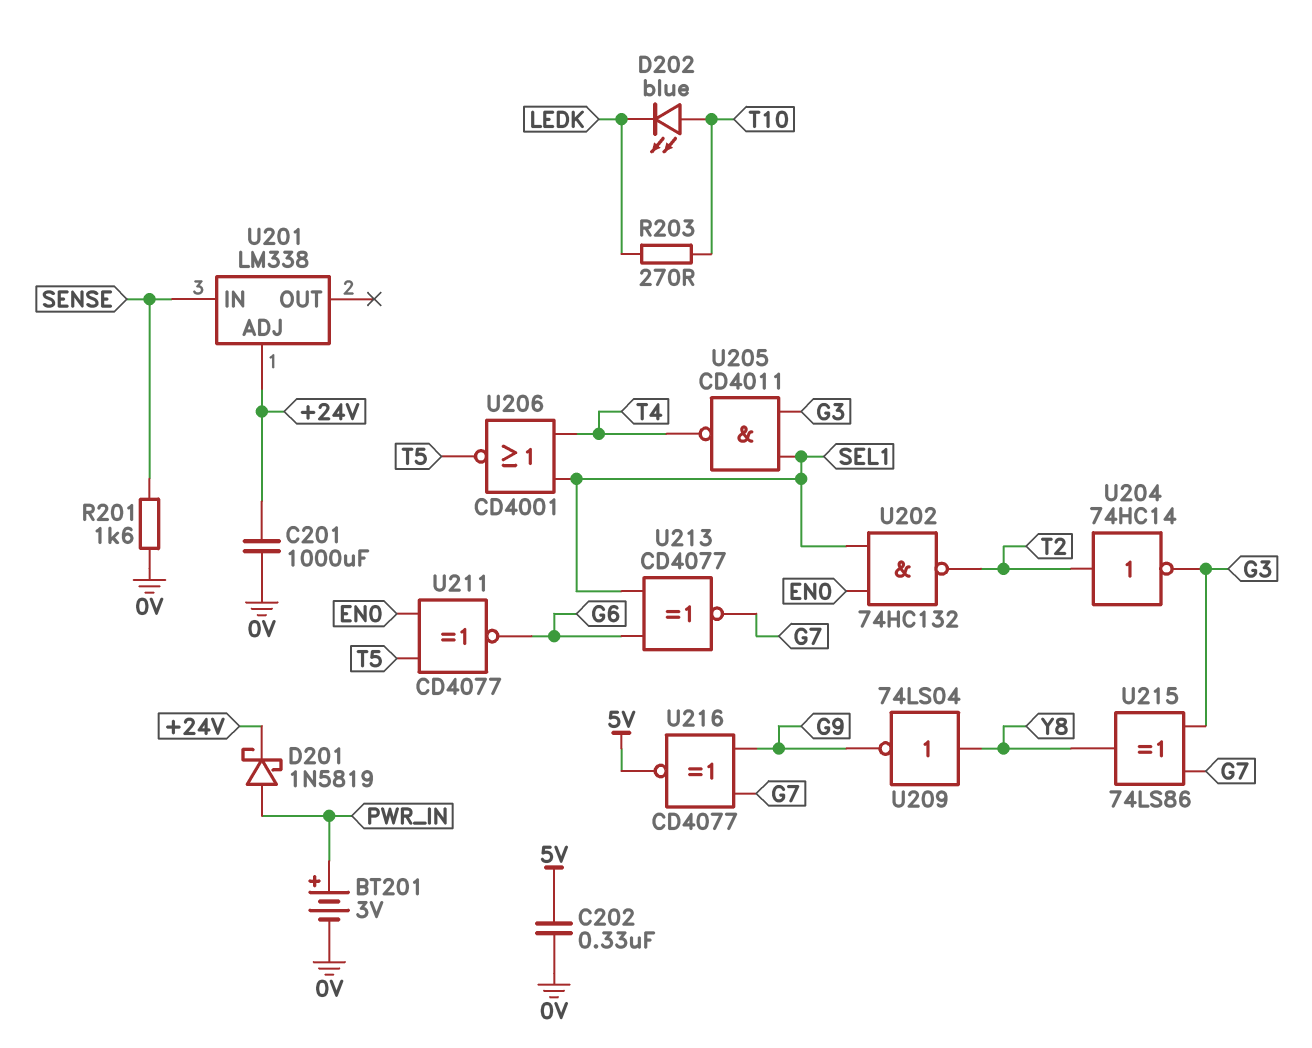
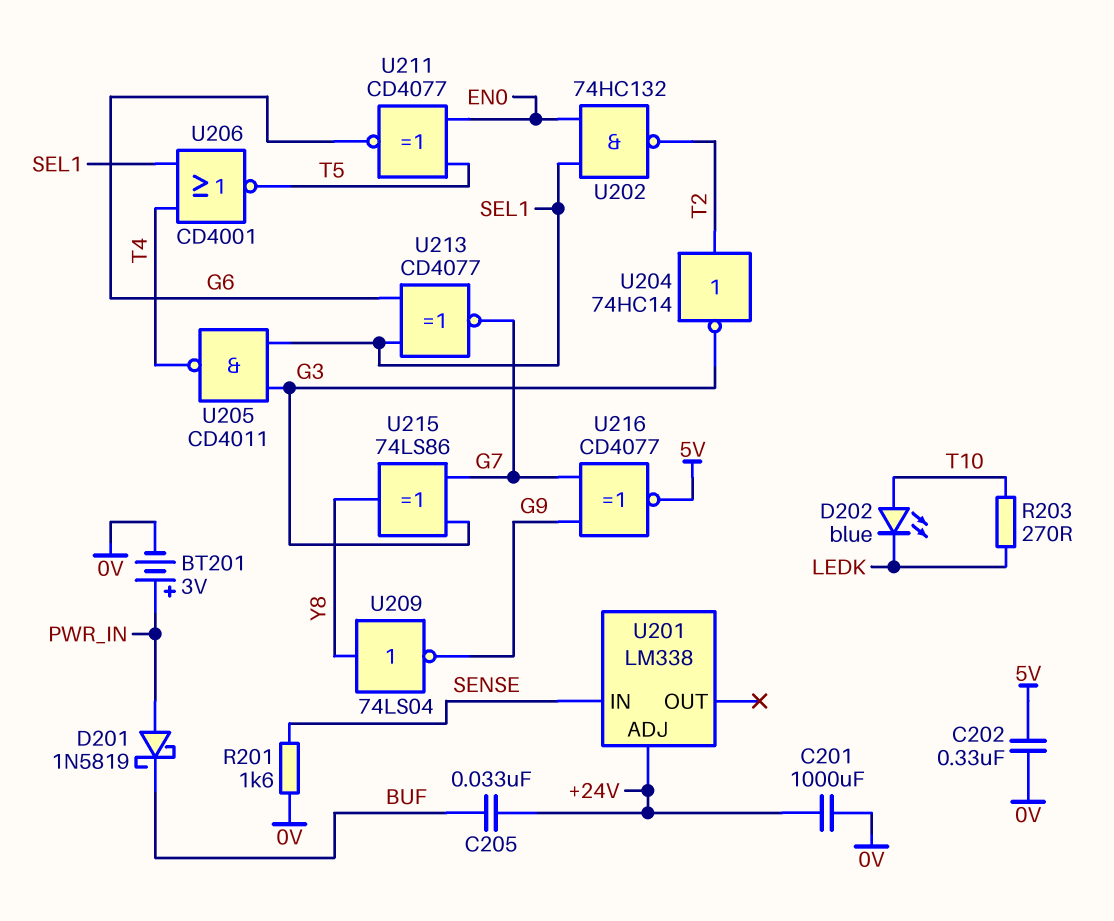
C205: none -> 33nF (+24V, BUF)
D201: schottky 1N5819 (A PWR_IN, K +24V) -> schottky 1N5819 (A PWR_IN, K BUF)

